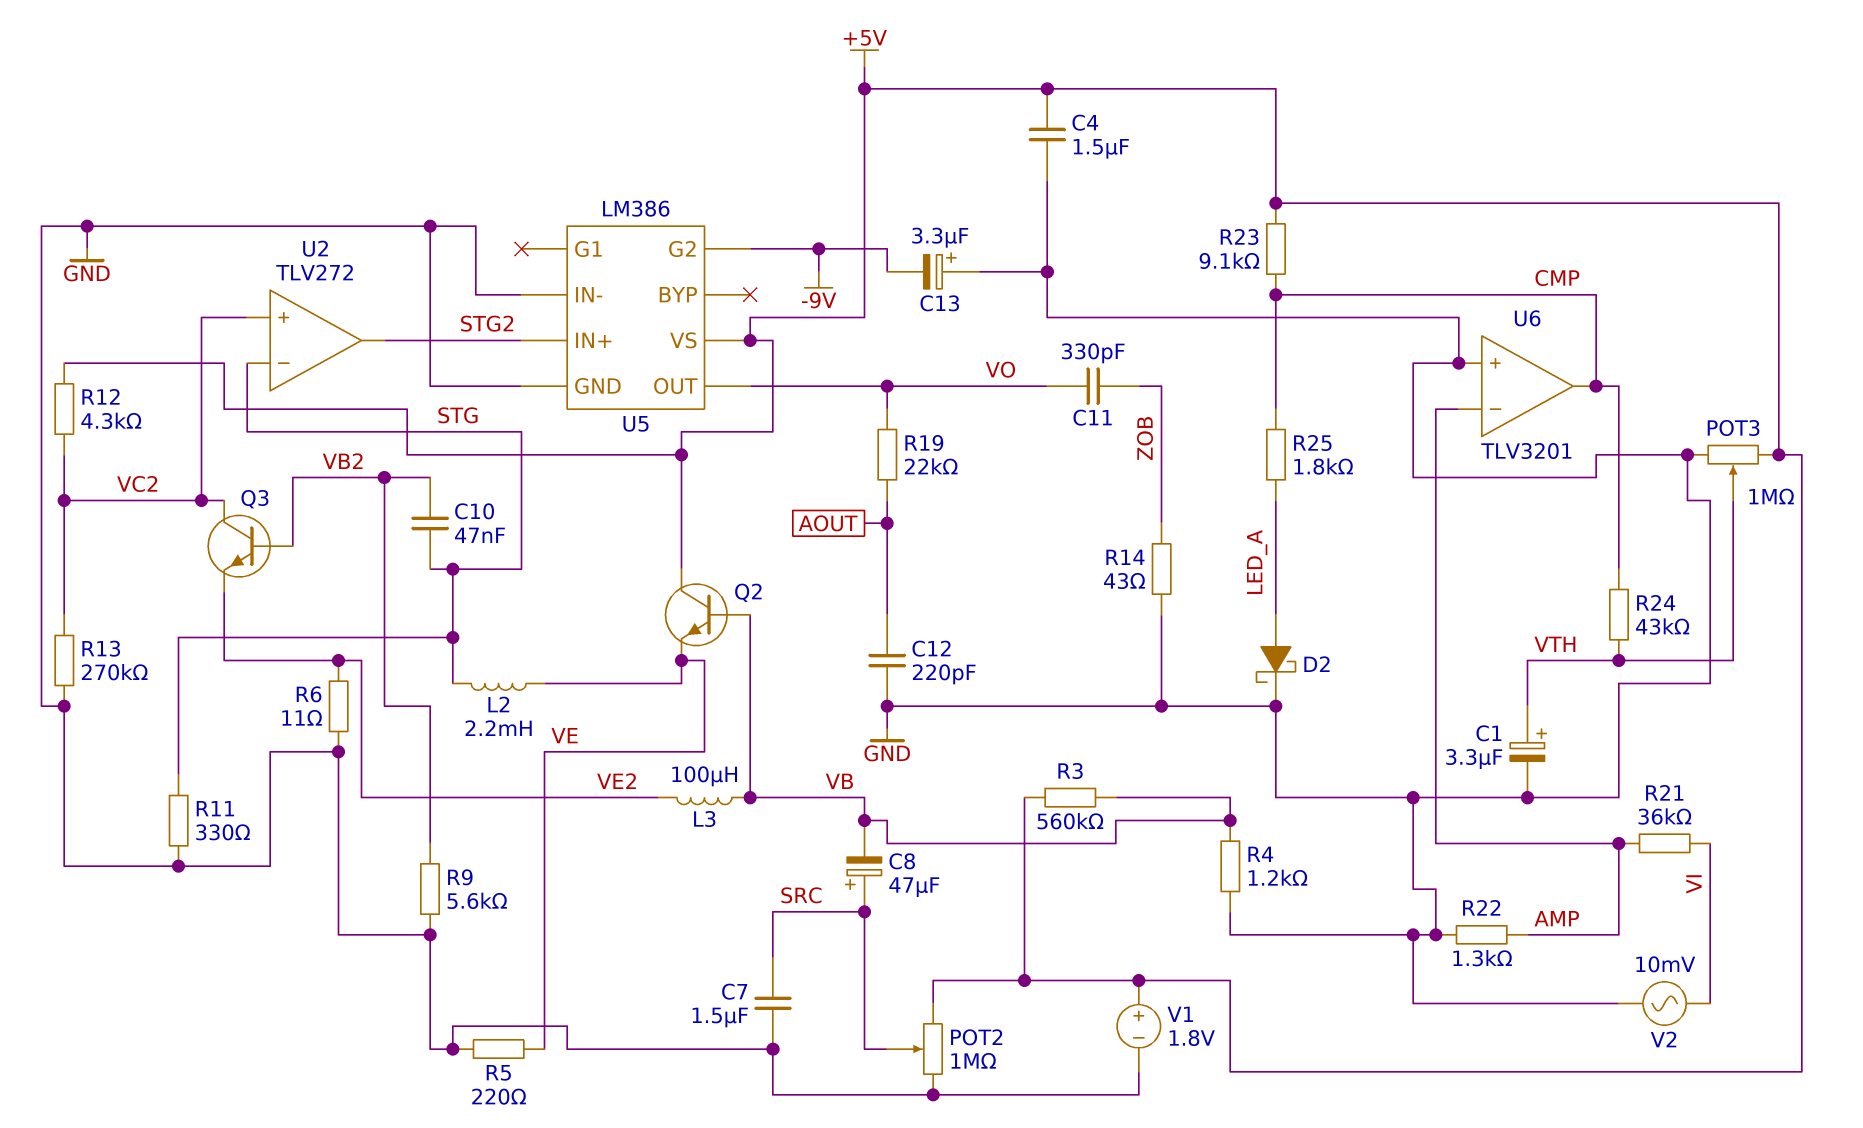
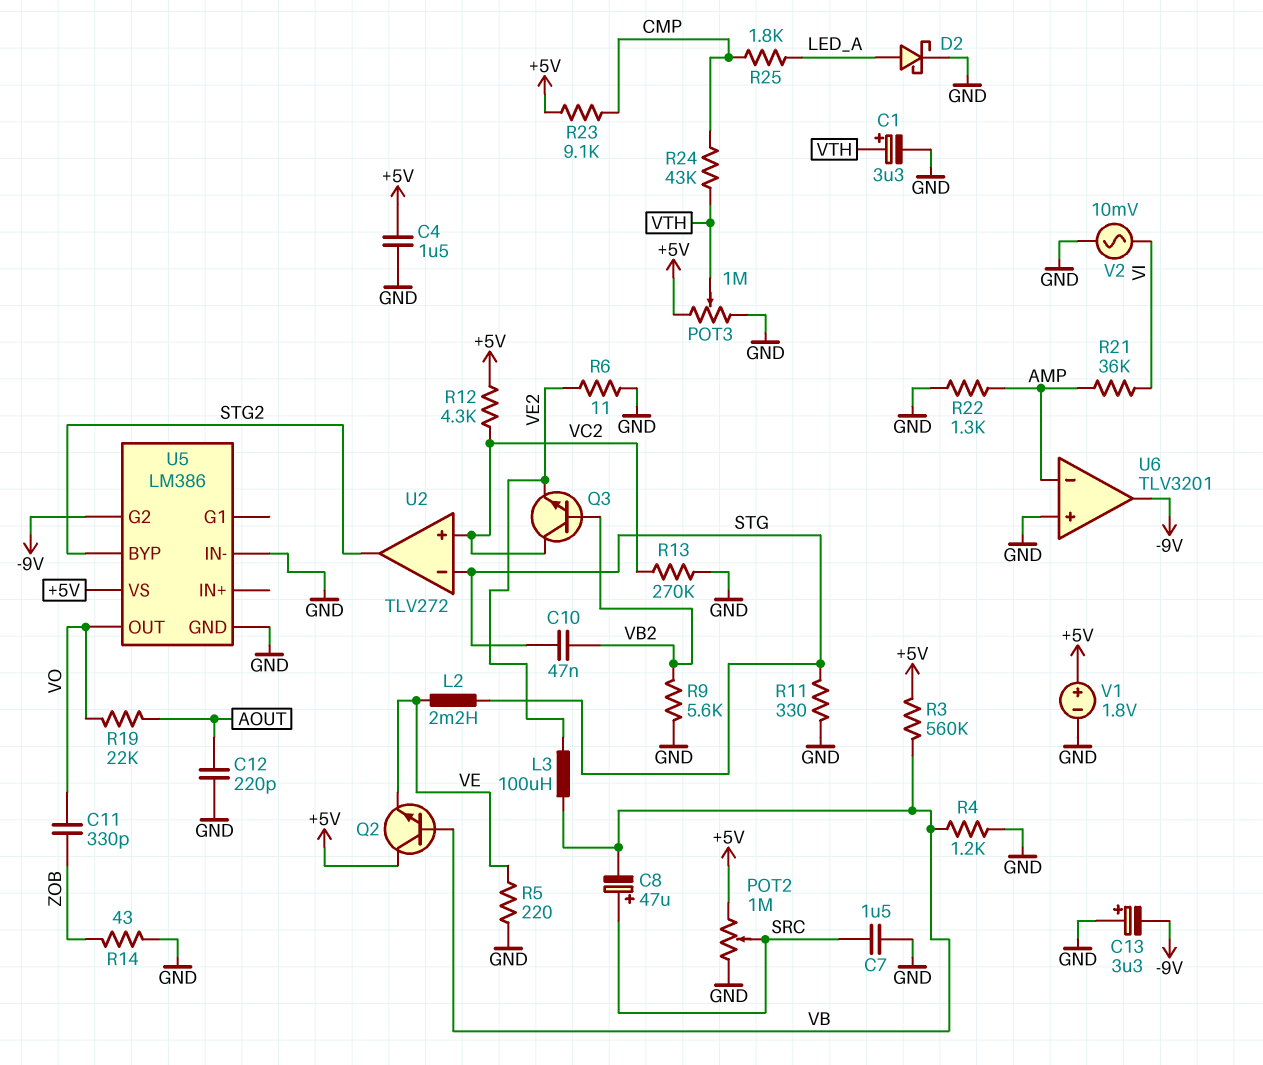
U5 pin BYP: none -> STG2
U5 pin IN+: STG2 -> none
U6 pin out: CMP -> -9V

